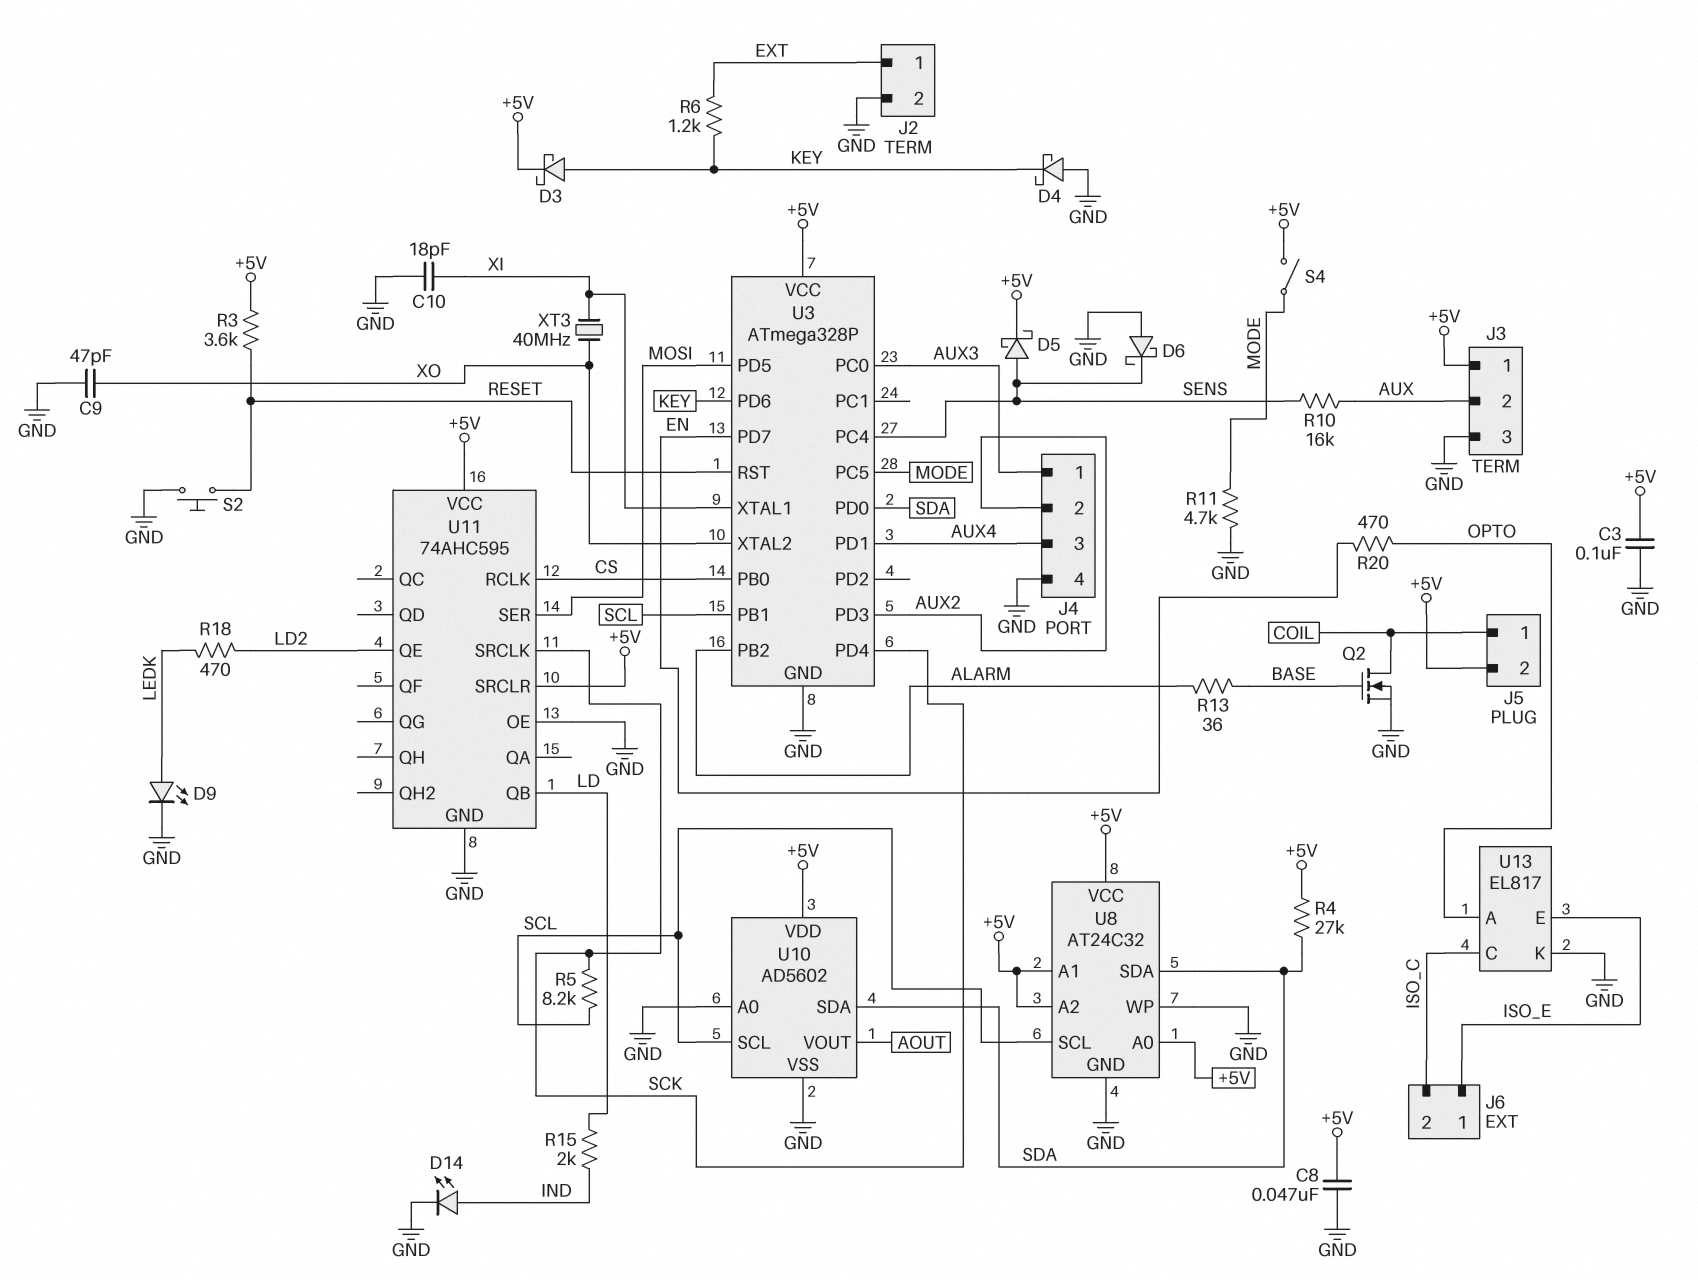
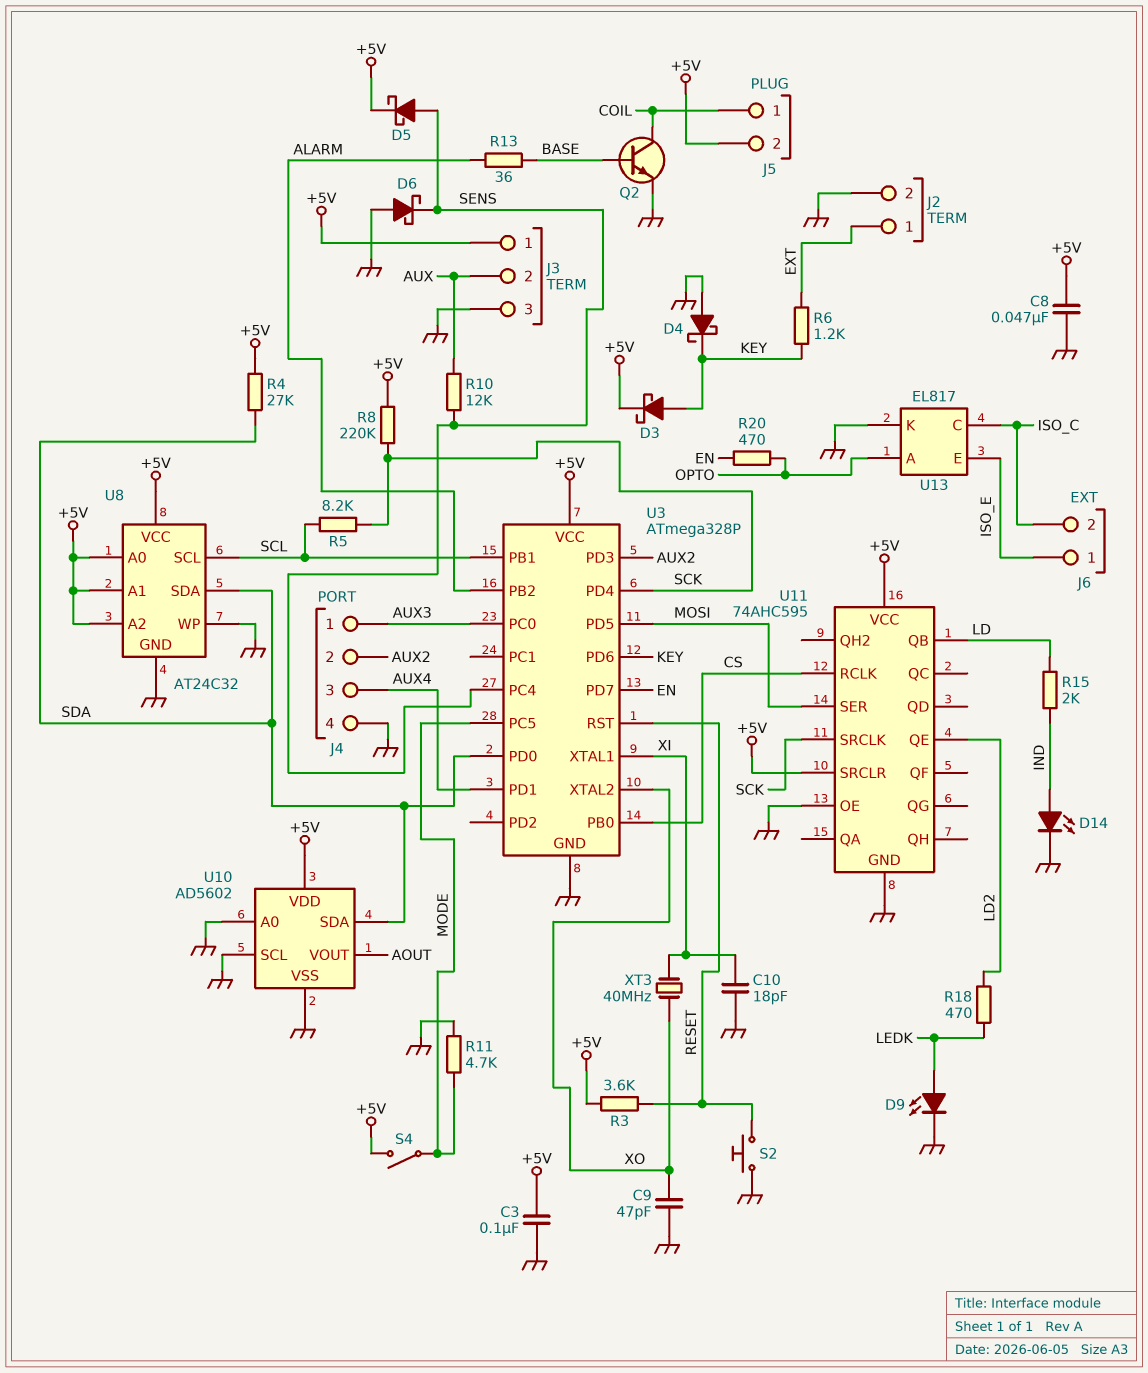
Q2: NMOS (G BASE, D COIL, S GND) -> NPN (B BASE, C COIL, E GND)
R8: none -> 220k (+5V, SCK)
R10: 16k (AUX, SENS) -> 12k (AUX, SENS)
U10 pin SCL: SCL -> GND

